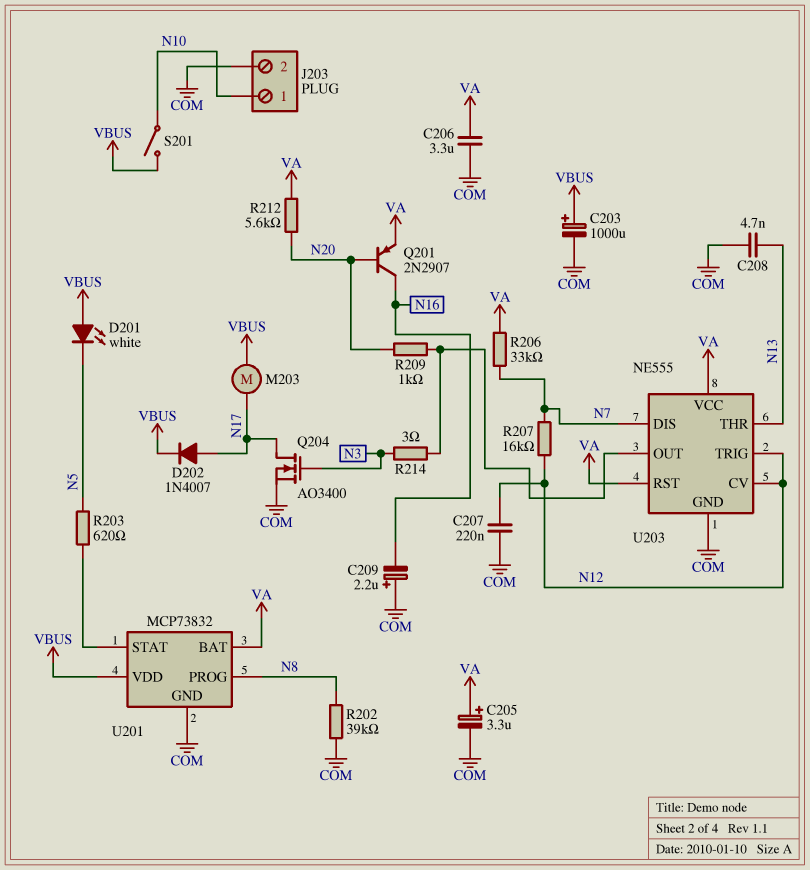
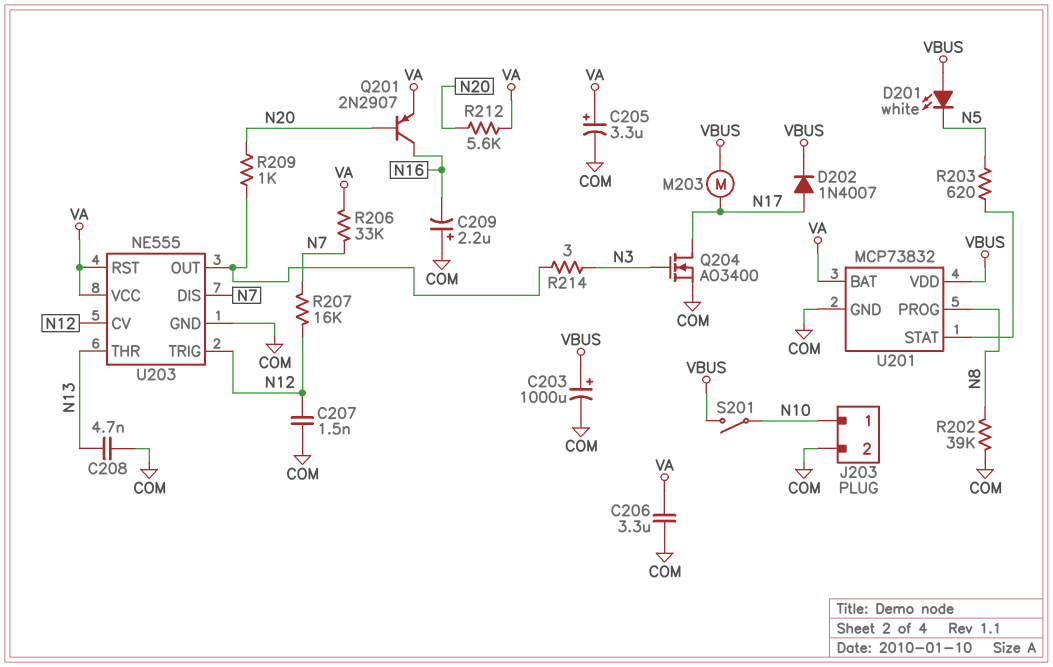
C207: 220nF (COM, N12) -> 1.5nF (COM, N12)

